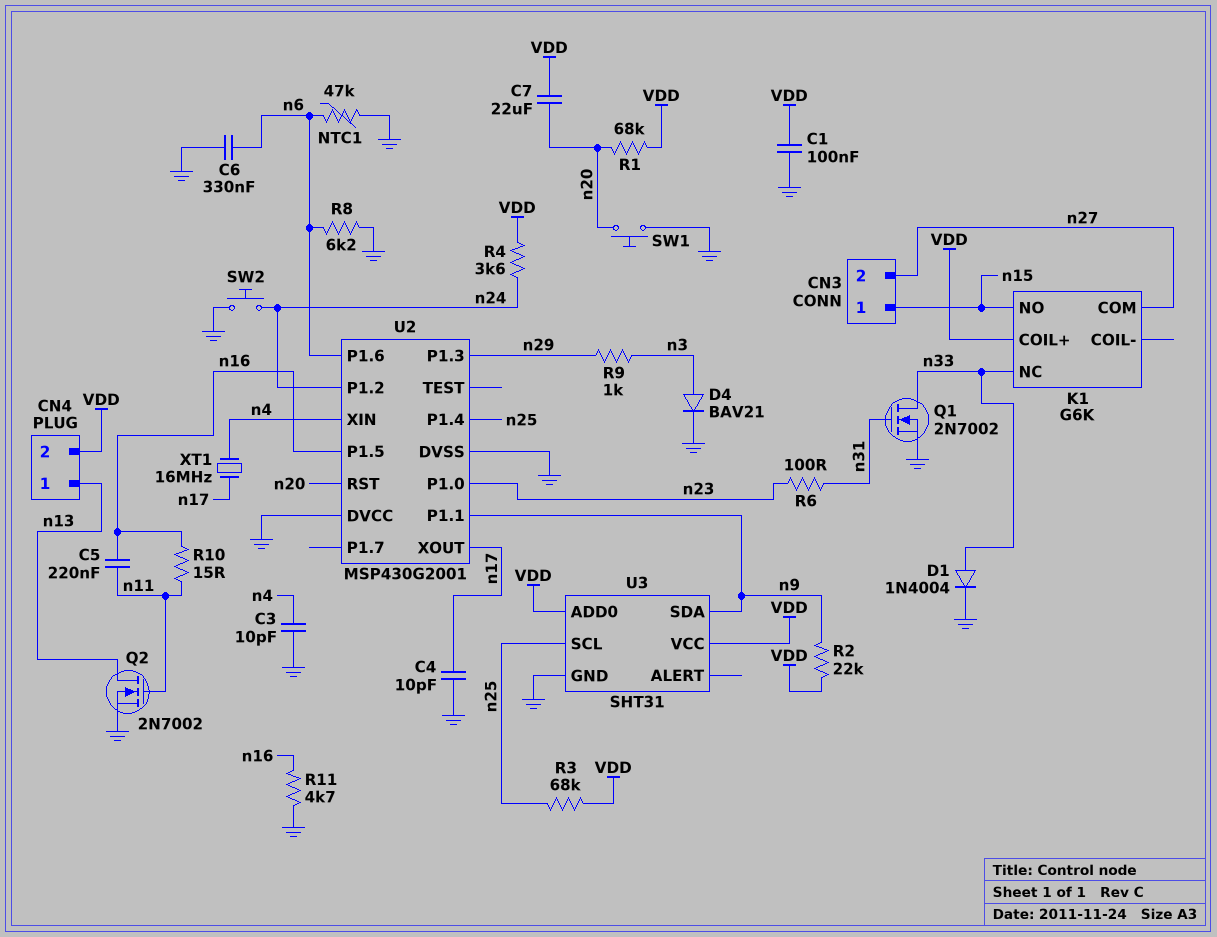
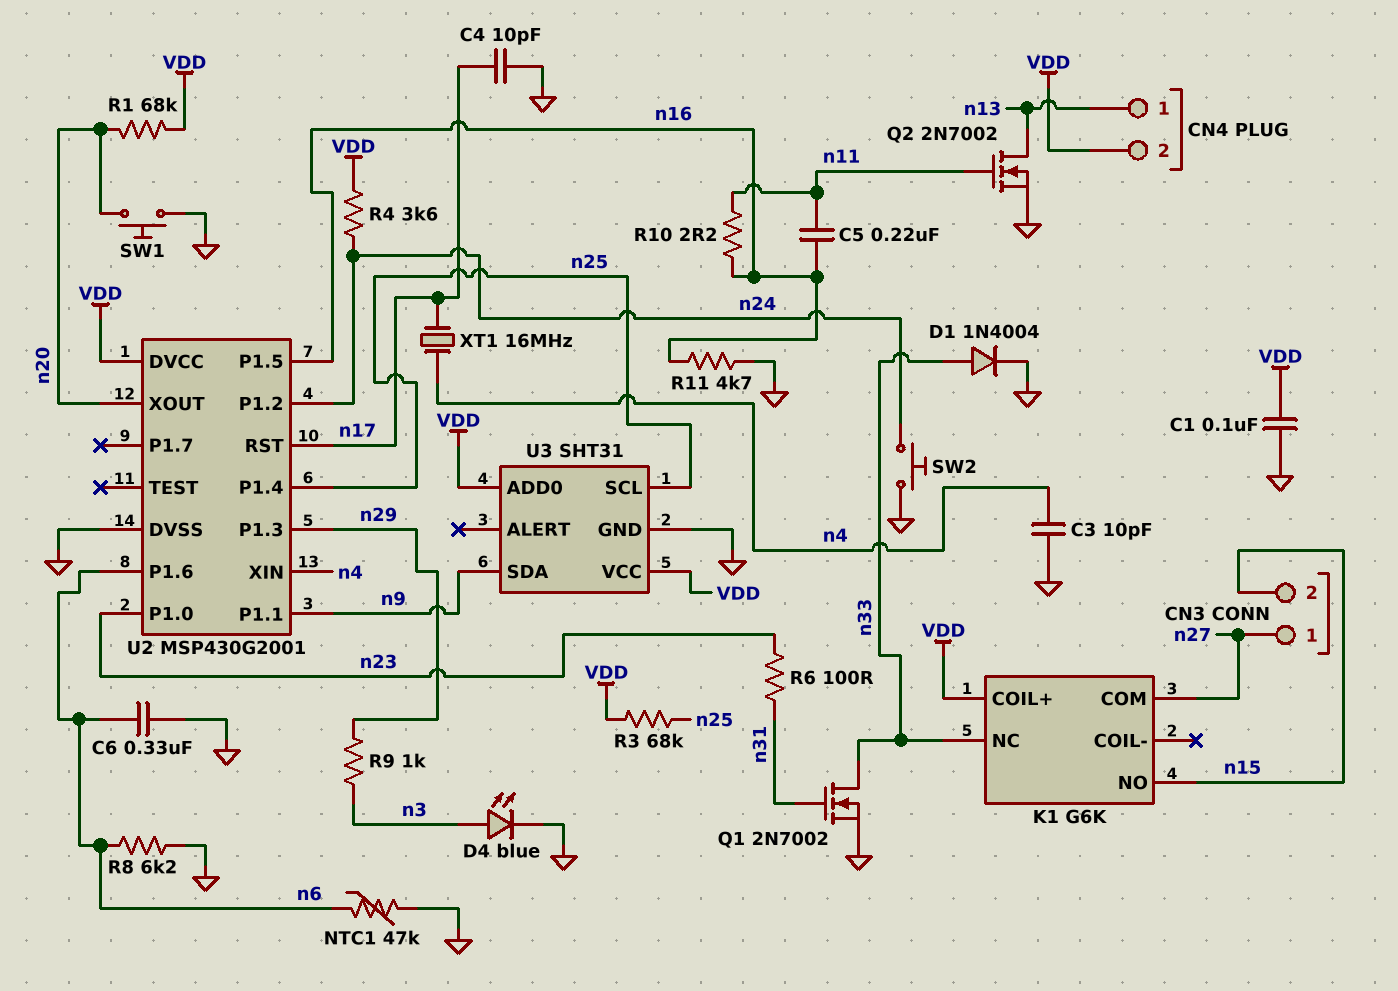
C7: 22uF (VDD, n20) -> none
CN3 pin 1: n15 -> n27
CN3 pin 2: n27 -> n15
D4: diode BAV21 (A n3, K GND) -> LED blue (A n3, K GND)
R2: 22k (VDD, n9) -> none
R10: 15 (n11, n16) -> 2.2 (n11, n16)
U2 pin DVCC: GND -> VDD
U2 pin RST: n20 -> n17
U2 pin XOUT: n17 -> n20

